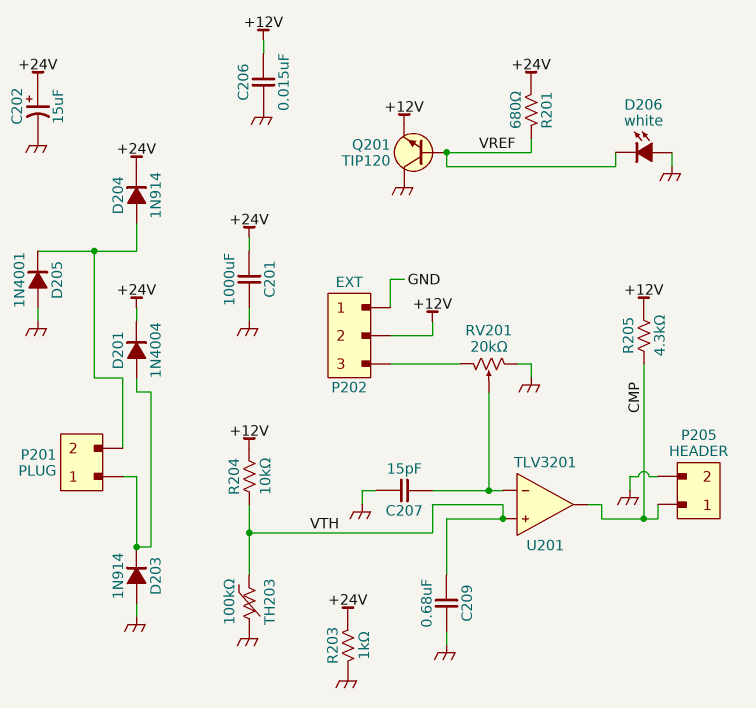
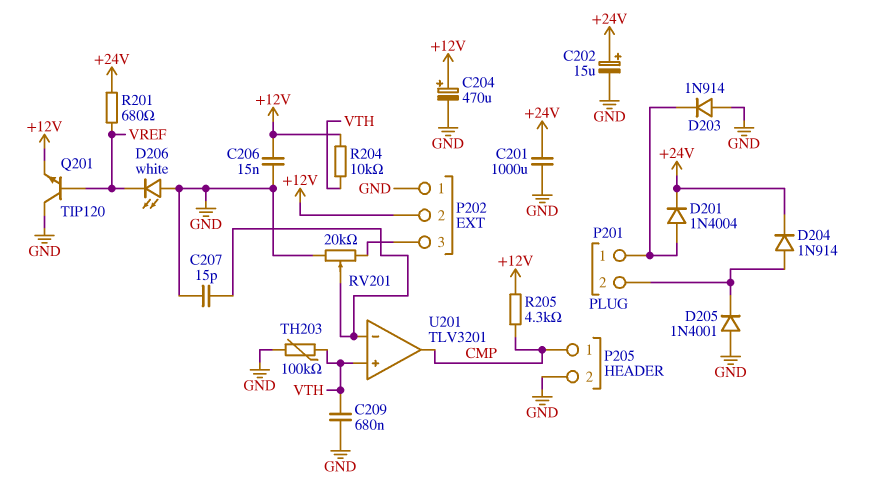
C204: none -> 470uF (plus +12V, minus GND)
R203: 1k (+24V, GND) -> none

